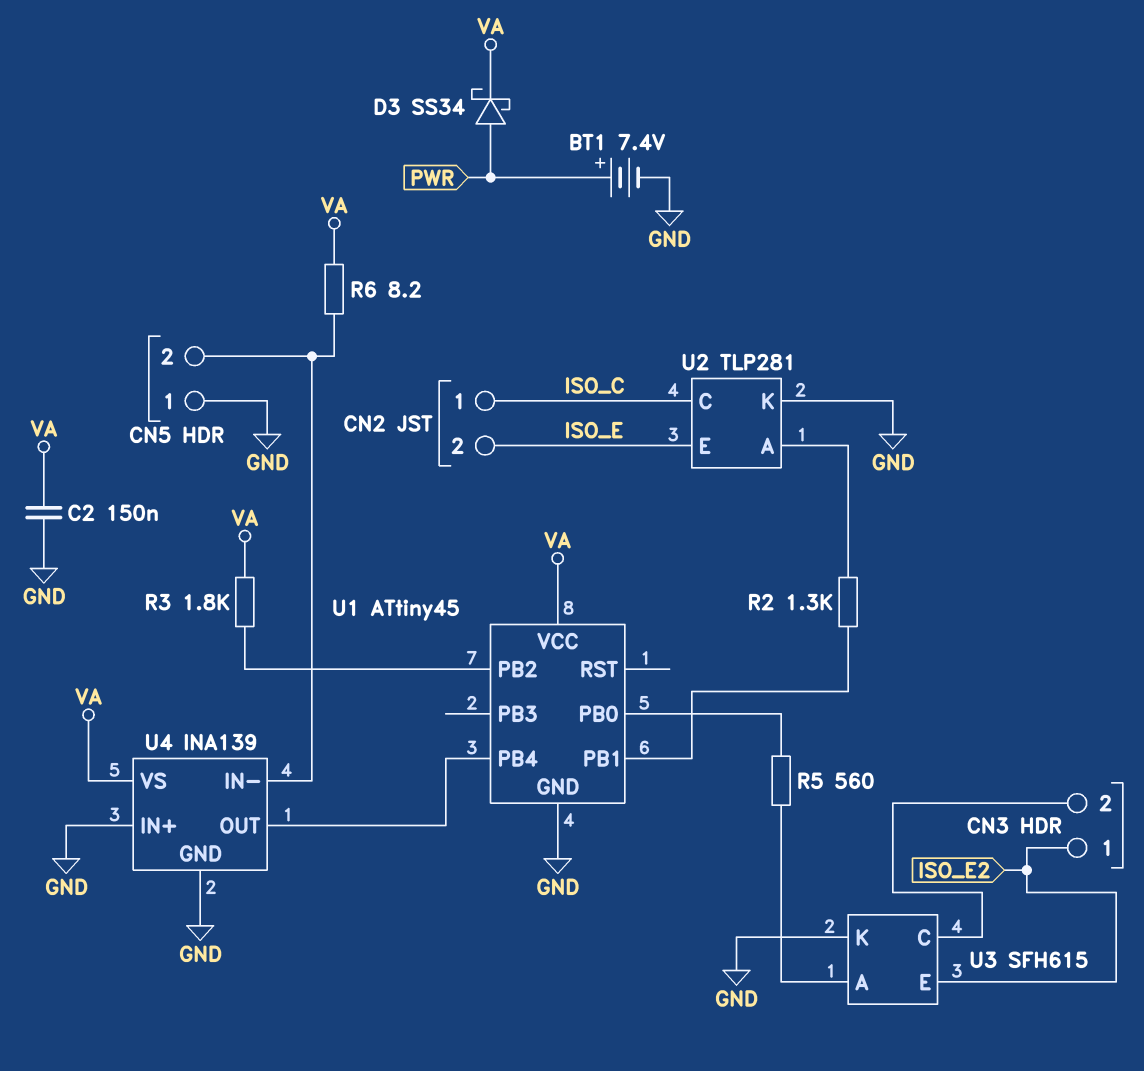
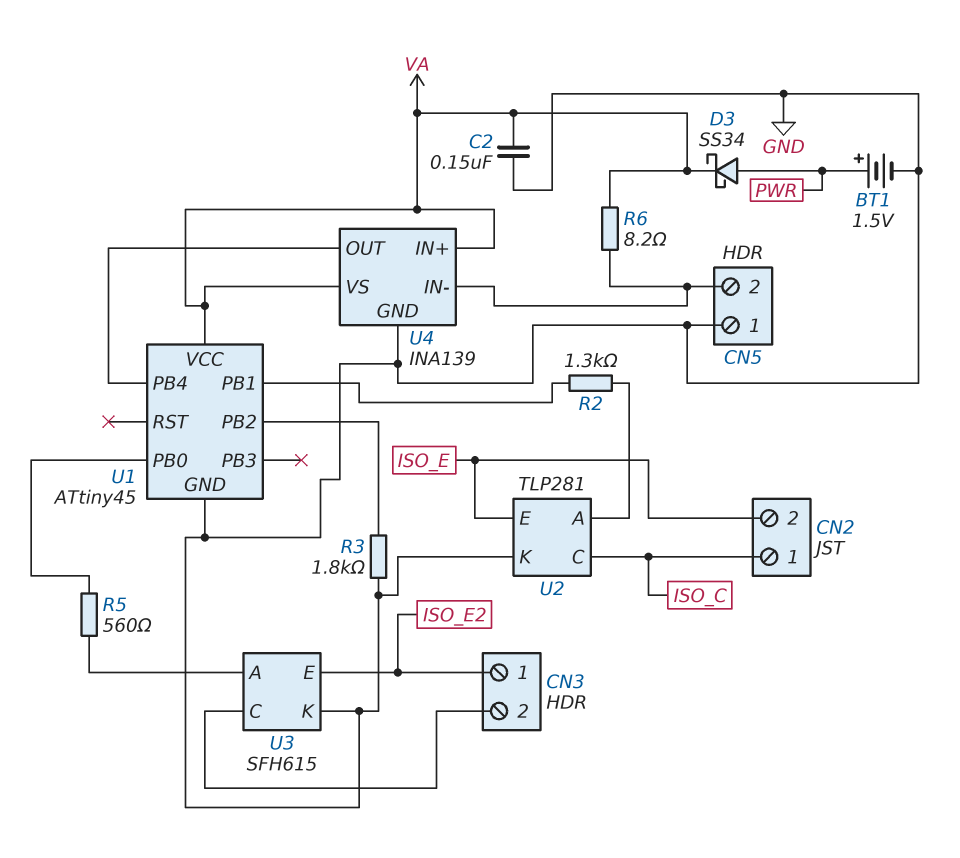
BT1: 7.4V (plus PWR, minus GND) -> 1.5V (plus PWR, minus GND)
R3: 1.8k (U1/PB2, VA) -> 1.8k (GND, U1/PB2)
U4 pin IN+: GND -> VA

